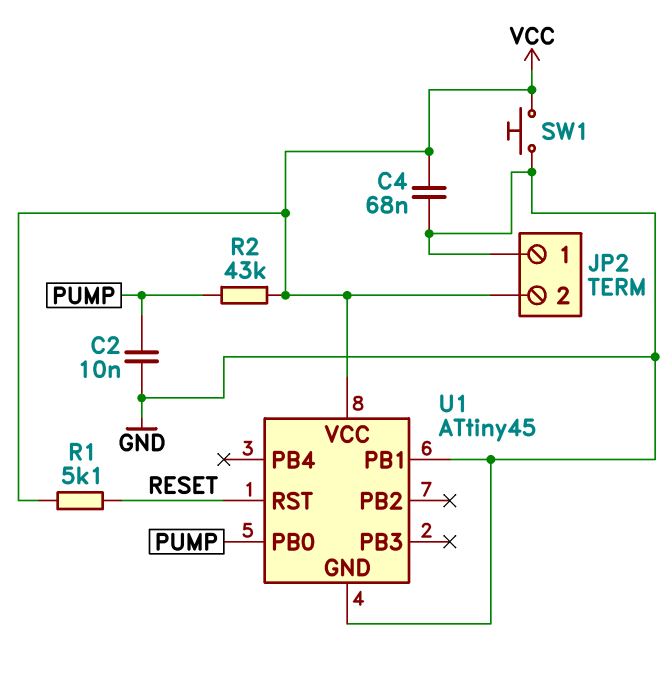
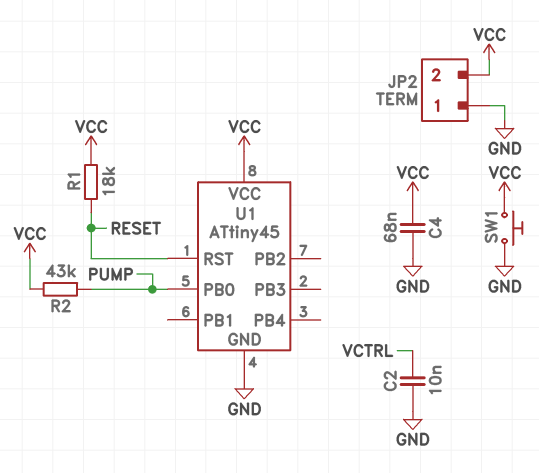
C2: 10nF (GND, PUMP) -> 10nF (GND, VCTRL)
R1: 5.1k (RESET, VCC) -> 18k (RESET, VCC)
U1 pin PB1: GND -> none

